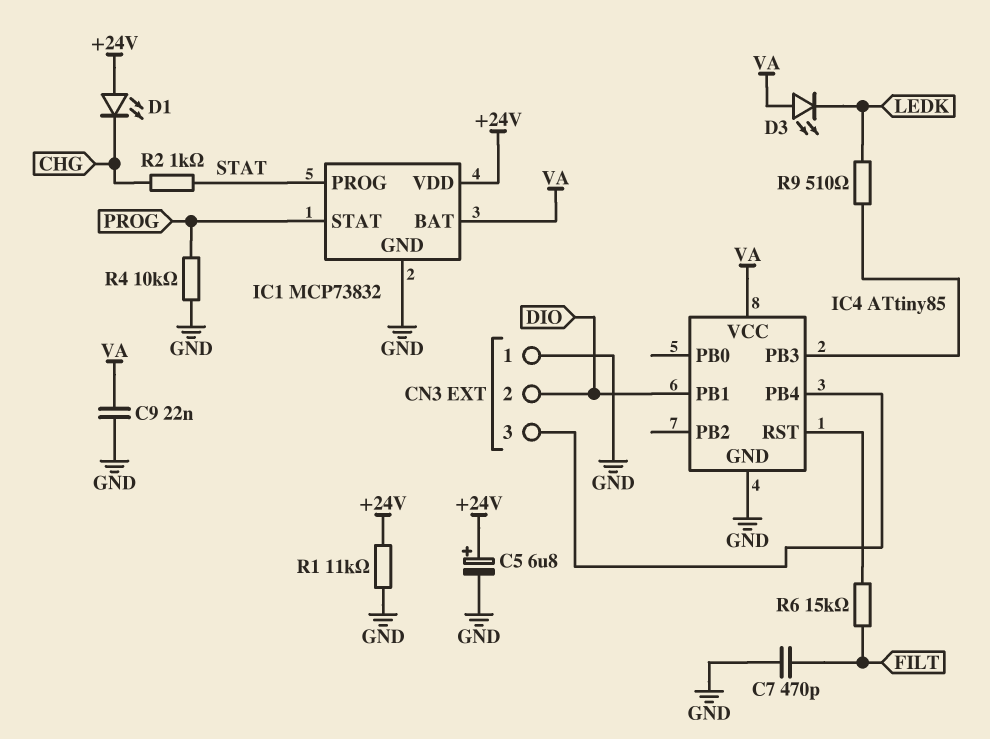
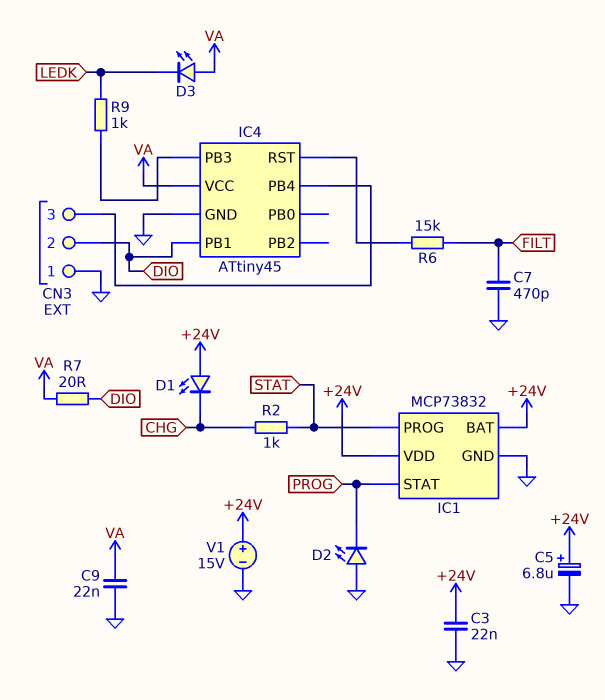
C3: none -> 22nF (+24V, GND)
D2: none -> LED (A GND, K PROG)
IC1 pin BAT: VA -> +24V
IC4: ATtiny85 -> ATtiny45
R1: 11k (+24V, GND) -> none
R4: 10k (GND, PROG) -> none
R7: none -> 20 (DIO, VA)
R9: 510 (IC4/PB3, LEDK) -> 1k (IC4/PB3, LEDK)
V1: none -> 15V (plus +24V, minus GND)

